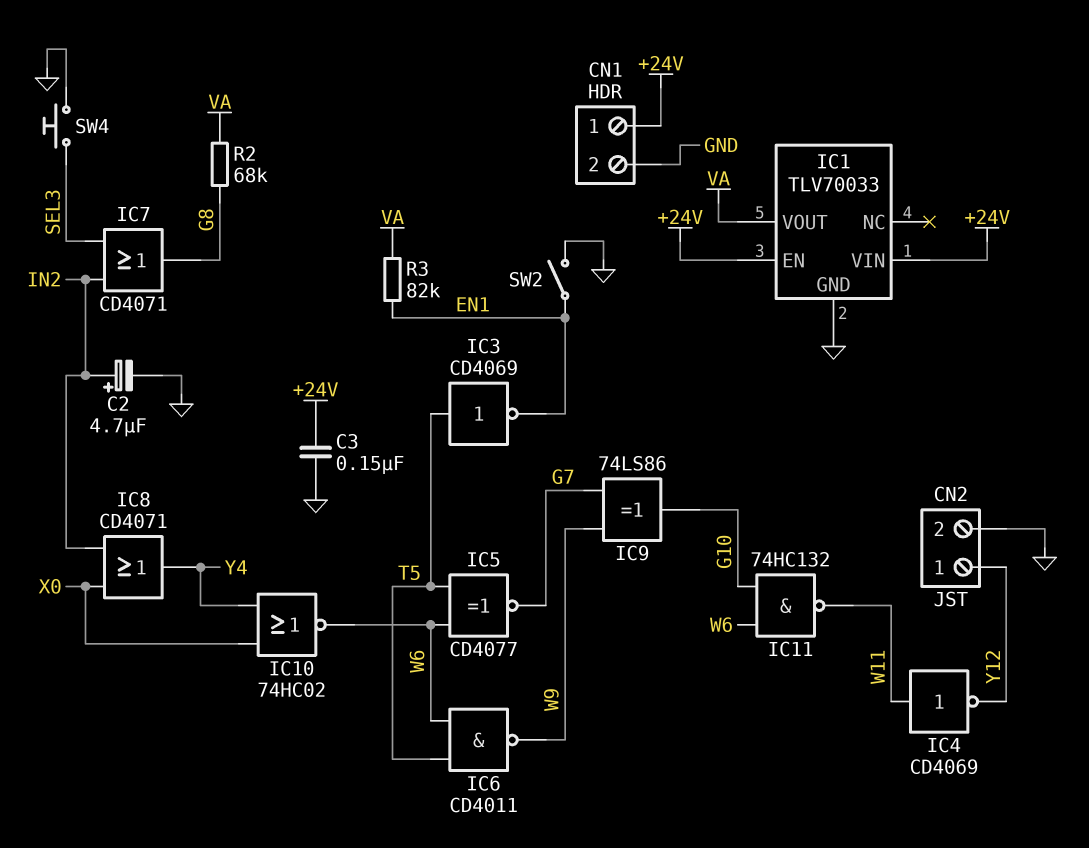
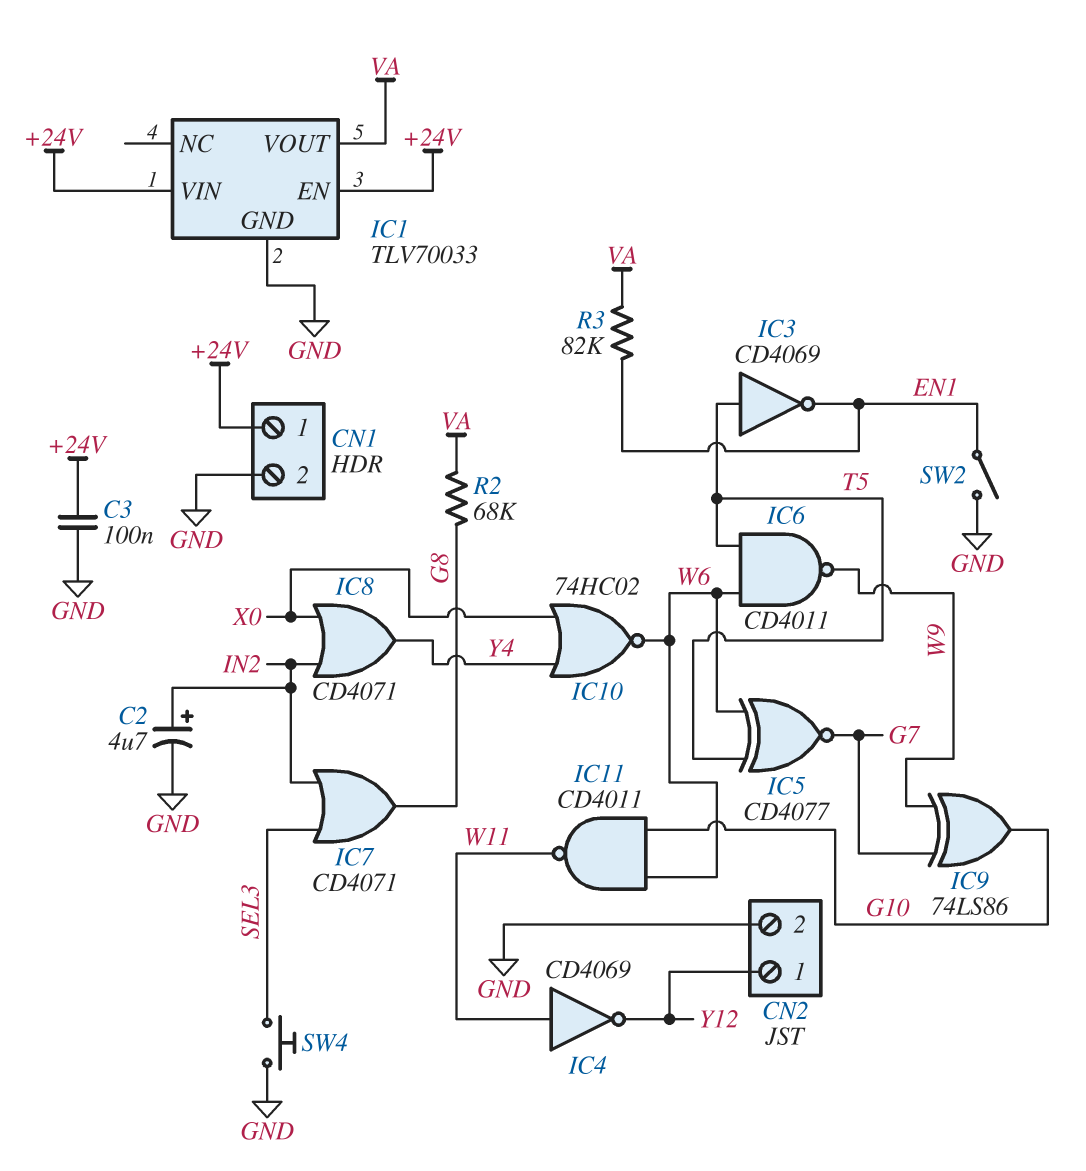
C3: 150nF (+24V, GND) -> 100nF (+24V, GND)
IC11: NAND 74HC132 (in G10, in W6, out W11) -> NAND CD4011 (in G10, in W6, out W11)

